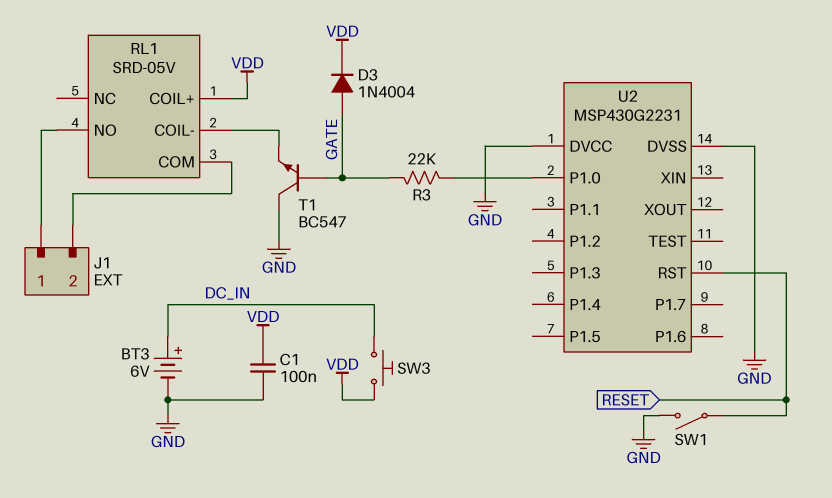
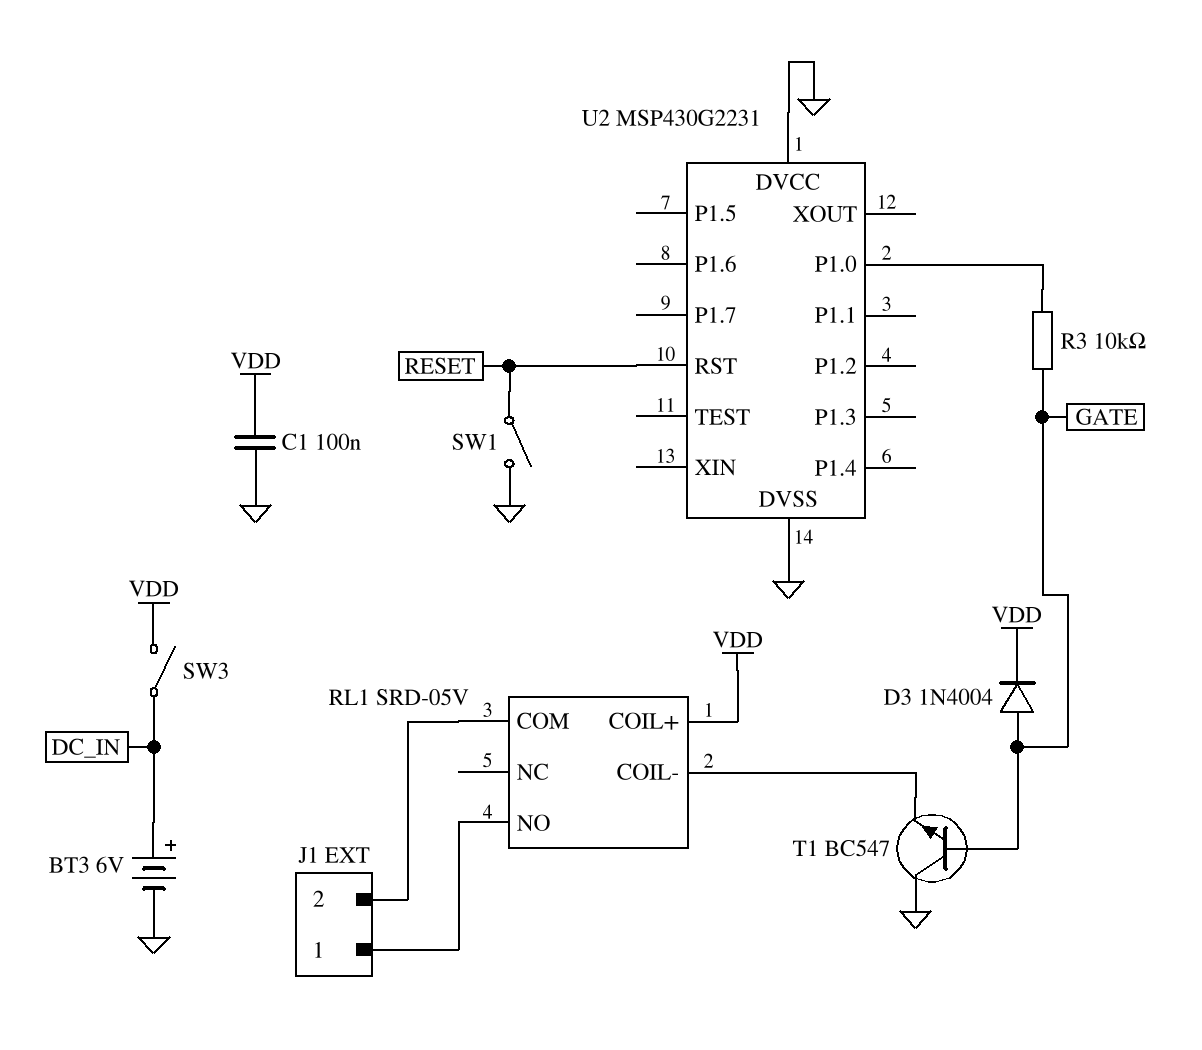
R3: 22k (GATE, U2/P1.0) -> 10k (GATE, U2/P1.0)
SW3: button (DC_IN, VDD) -> switch (DC_IN, VDD)

